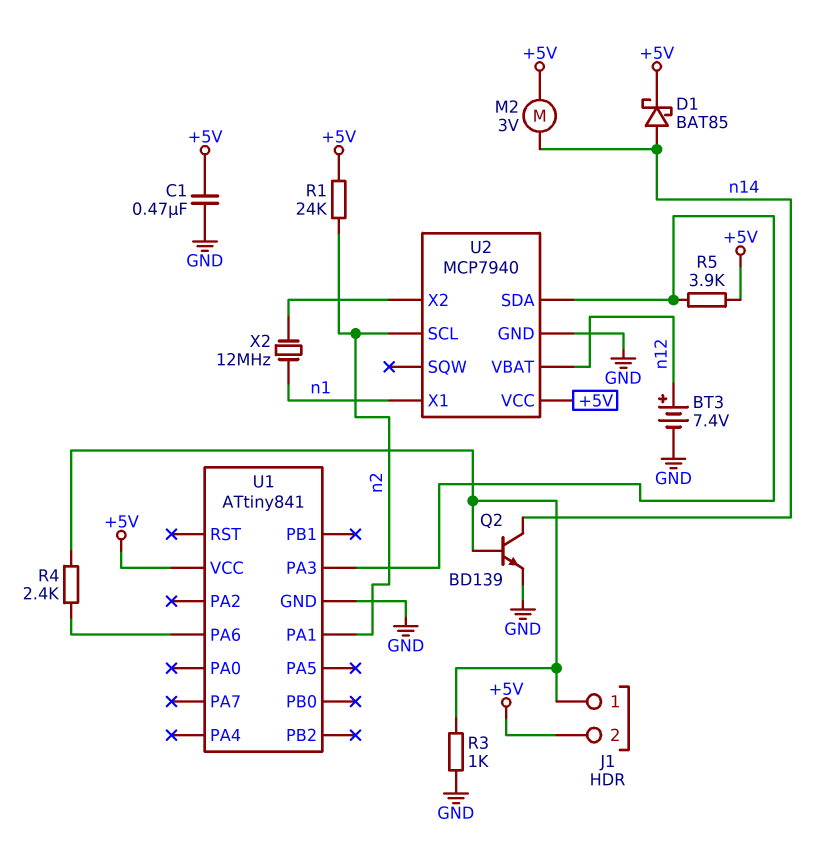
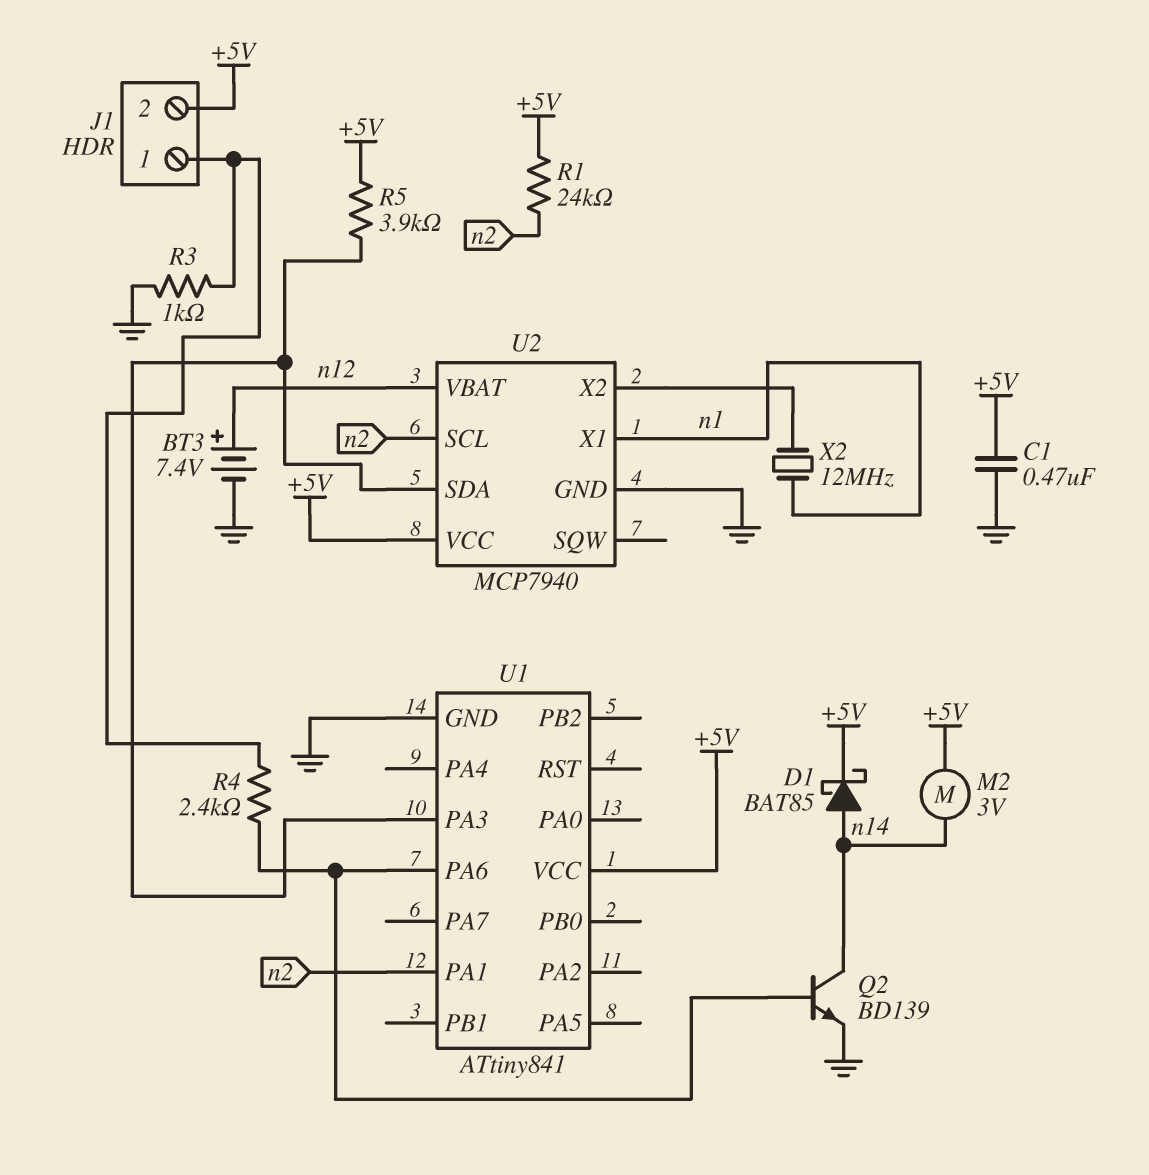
Q2: NPN BD139 (B J1/1, C n14, E GND) -> NPN BD139 (B U1/PA6, C n14, E GND)

